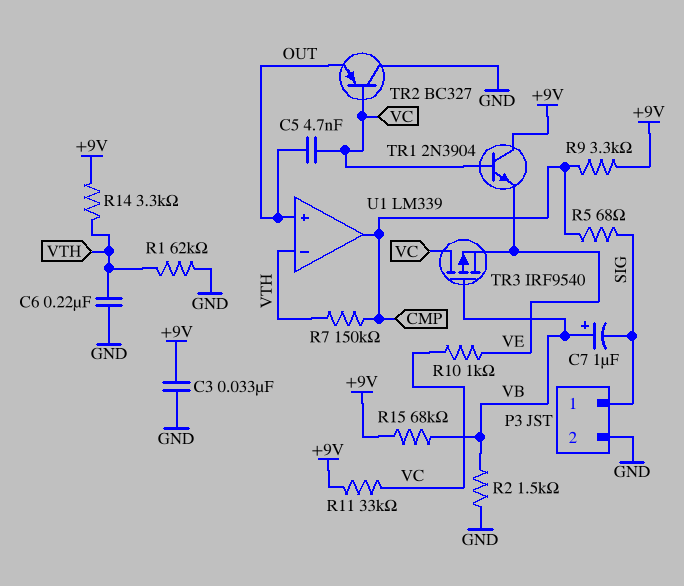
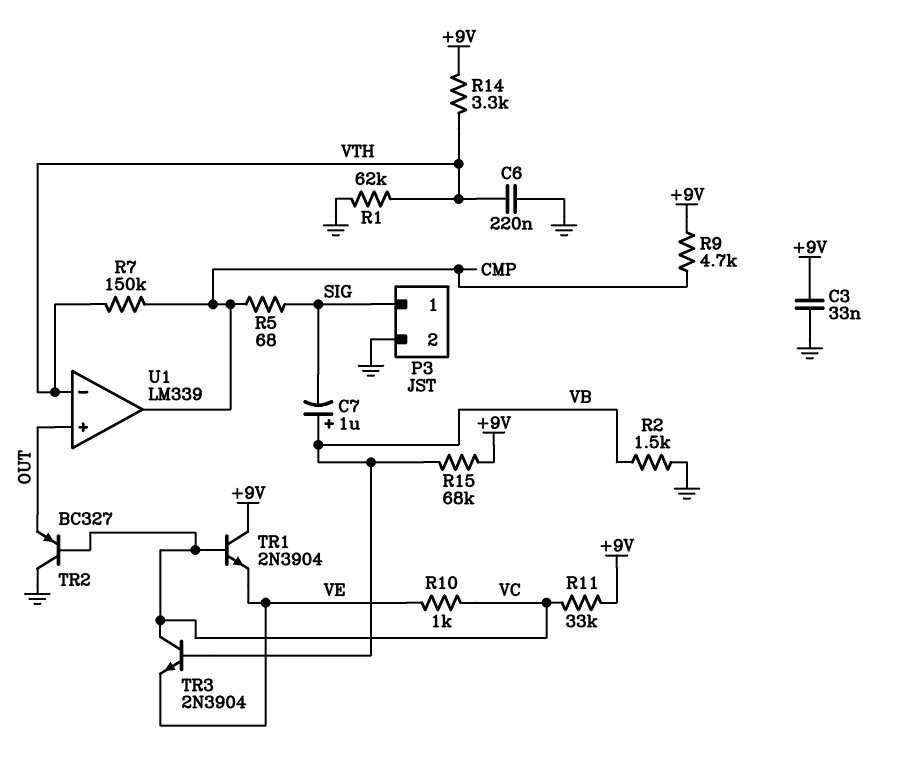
C5: 4.7nF (OUT, VC) -> none
R9: 3.3k (+9V, CMP) -> 4.7k (+9V, CMP)
TR3: PMOS IRF9540 (G VB, D VC, S VE) -> NPN 2N3904 (B VB, C VC, E VE)

